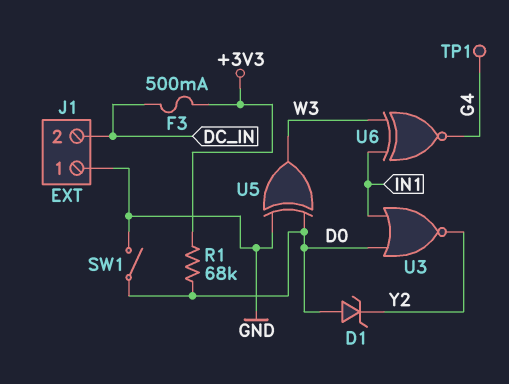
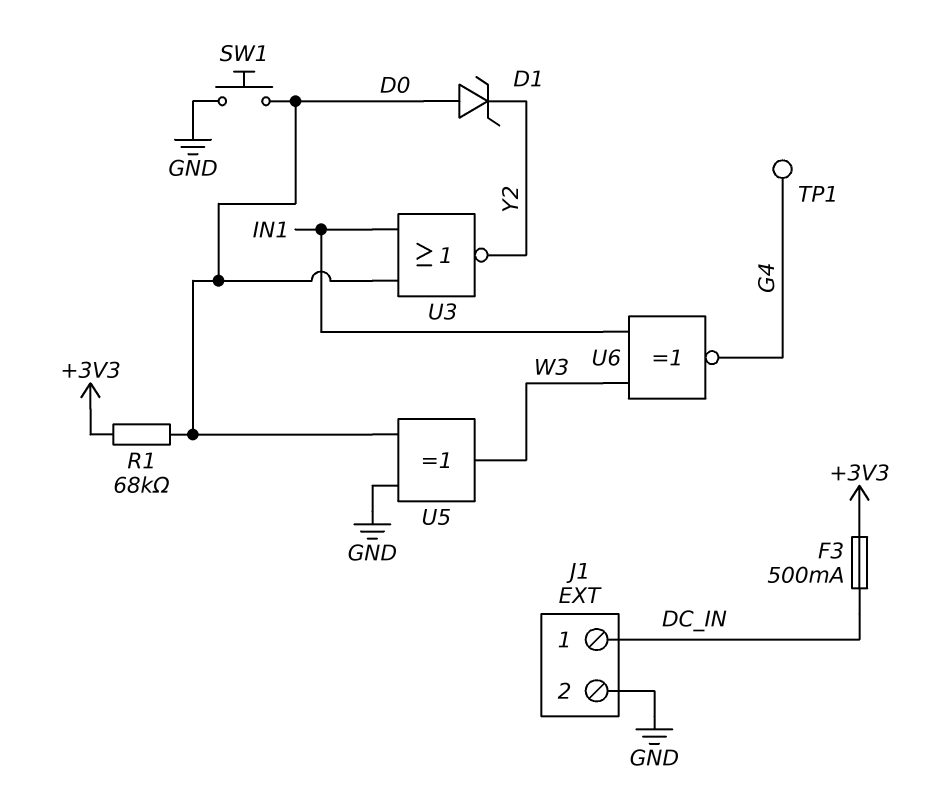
J1 pin 1: GND -> DC_IN
J1 pin 2: DC_IN -> GND
SW1: switch (D0, GND) -> button (D0, GND)

